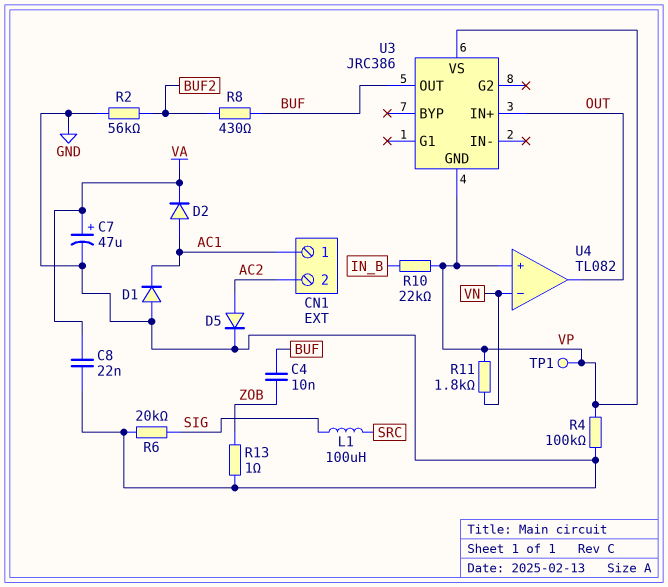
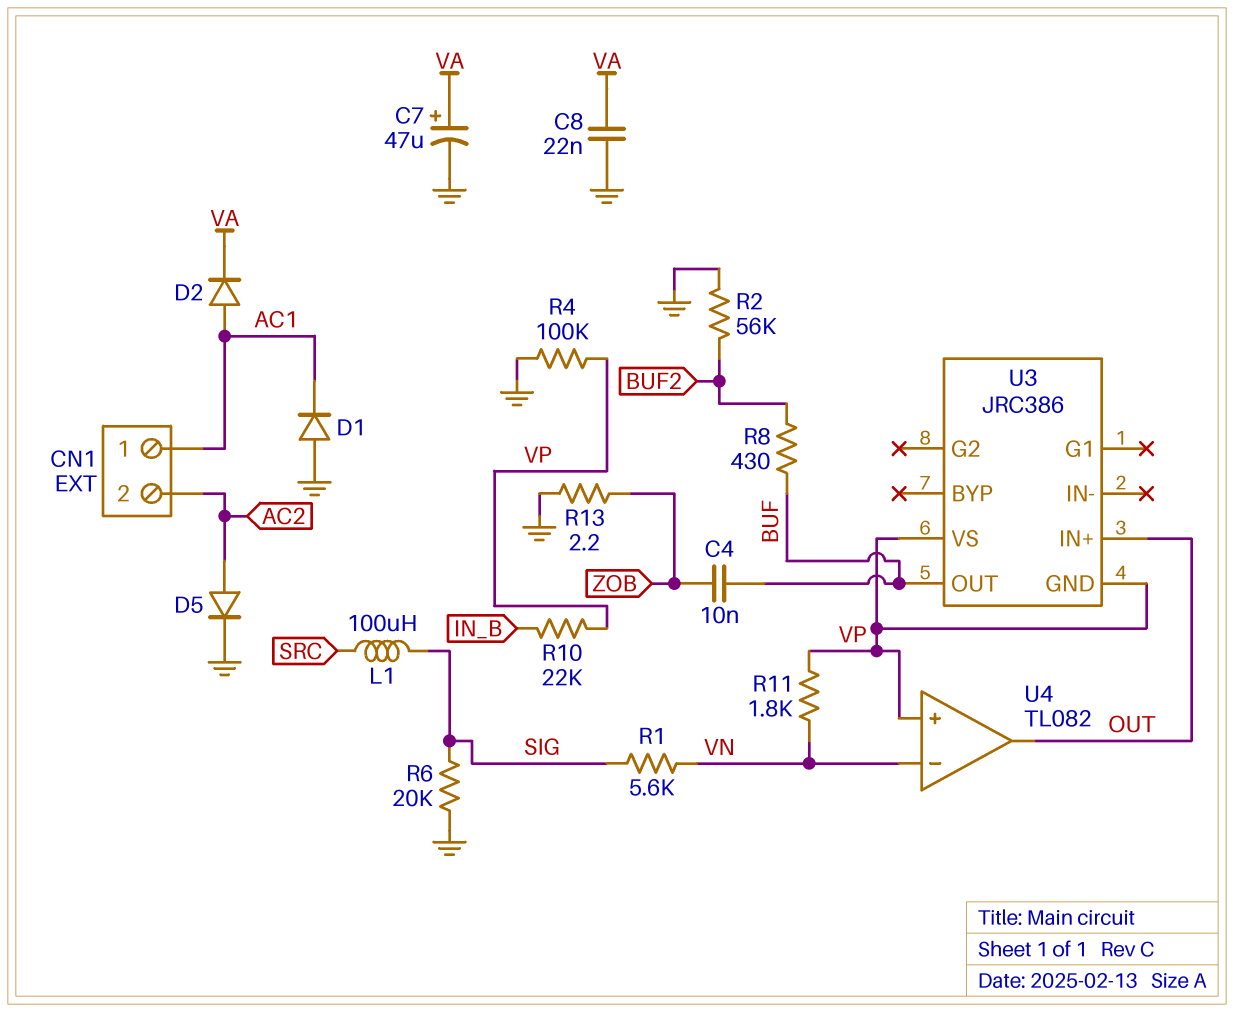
R1: none -> 5.6k (SIG, VN)
R13: 1 (GND, ZOB) -> 2.2 (GND, ZOB)
TP1: test point (VP) -> none

